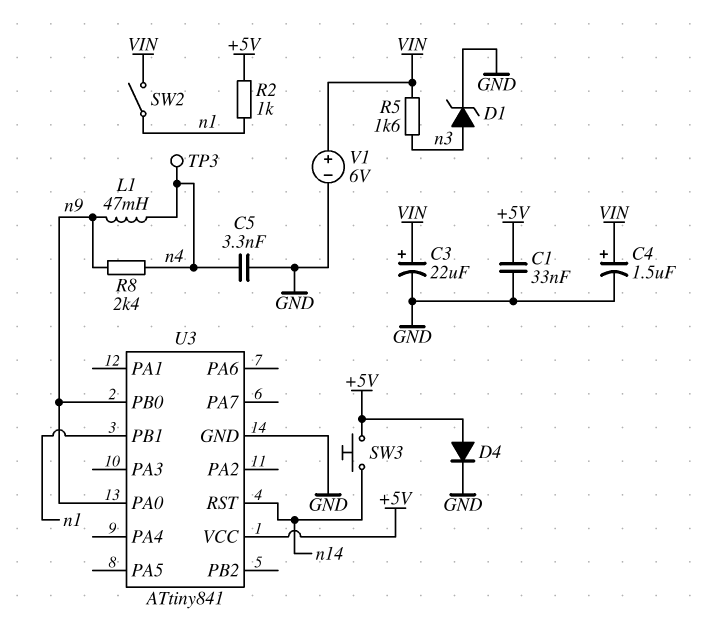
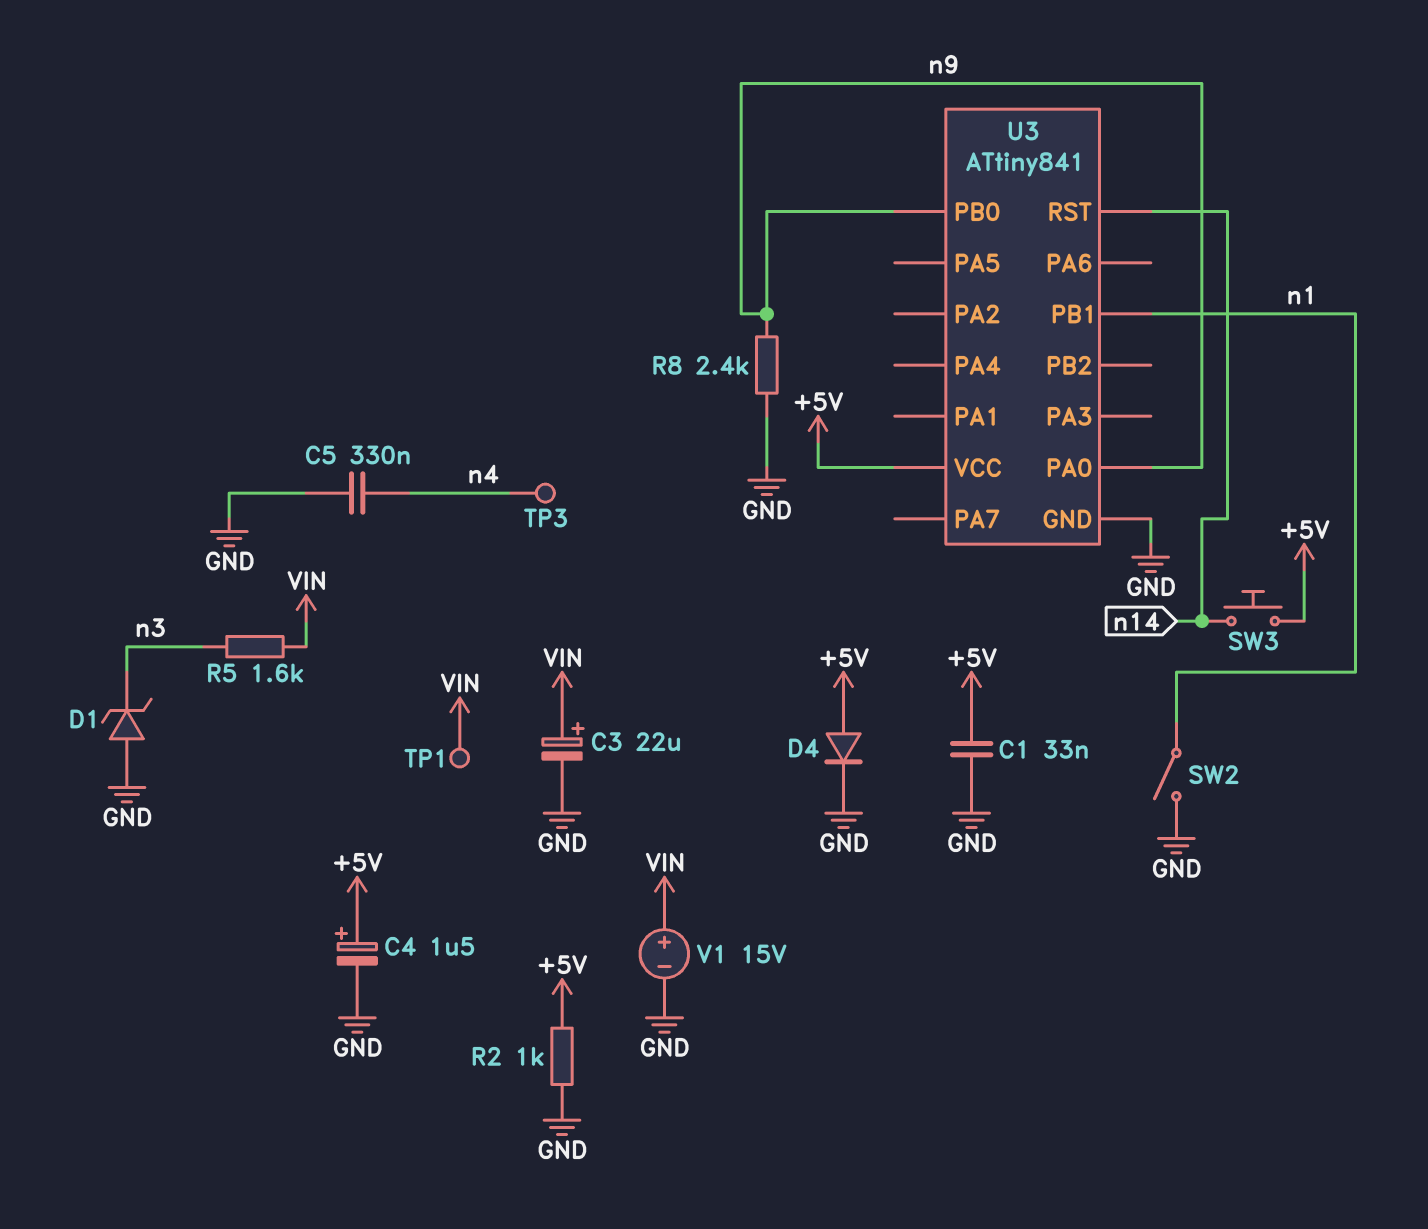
C4: 1.5uF (plus VIN, minus GND) -> 1.5uF (plus +5V, minus GND)
C5: 3.3nF (GND, n4) -> 330nF (GND, n4)
D1: zener (A n3, K GND) -> zener (A GND, K n3)
L1: 47mH (n4, n9) -> none
R2: 1k (+5V, n1) -> 1k (+5V, GND)
R8: 2.4k (n4, n9) -> 2.4k (GND, n9)
SW2: switch (VIN, n1) -> switch (GND, n1)
TP1: none -> test point (VIN)
V1: 6V (plus VIN, minus GND) -> 15V (plus VIN, minus GND)

